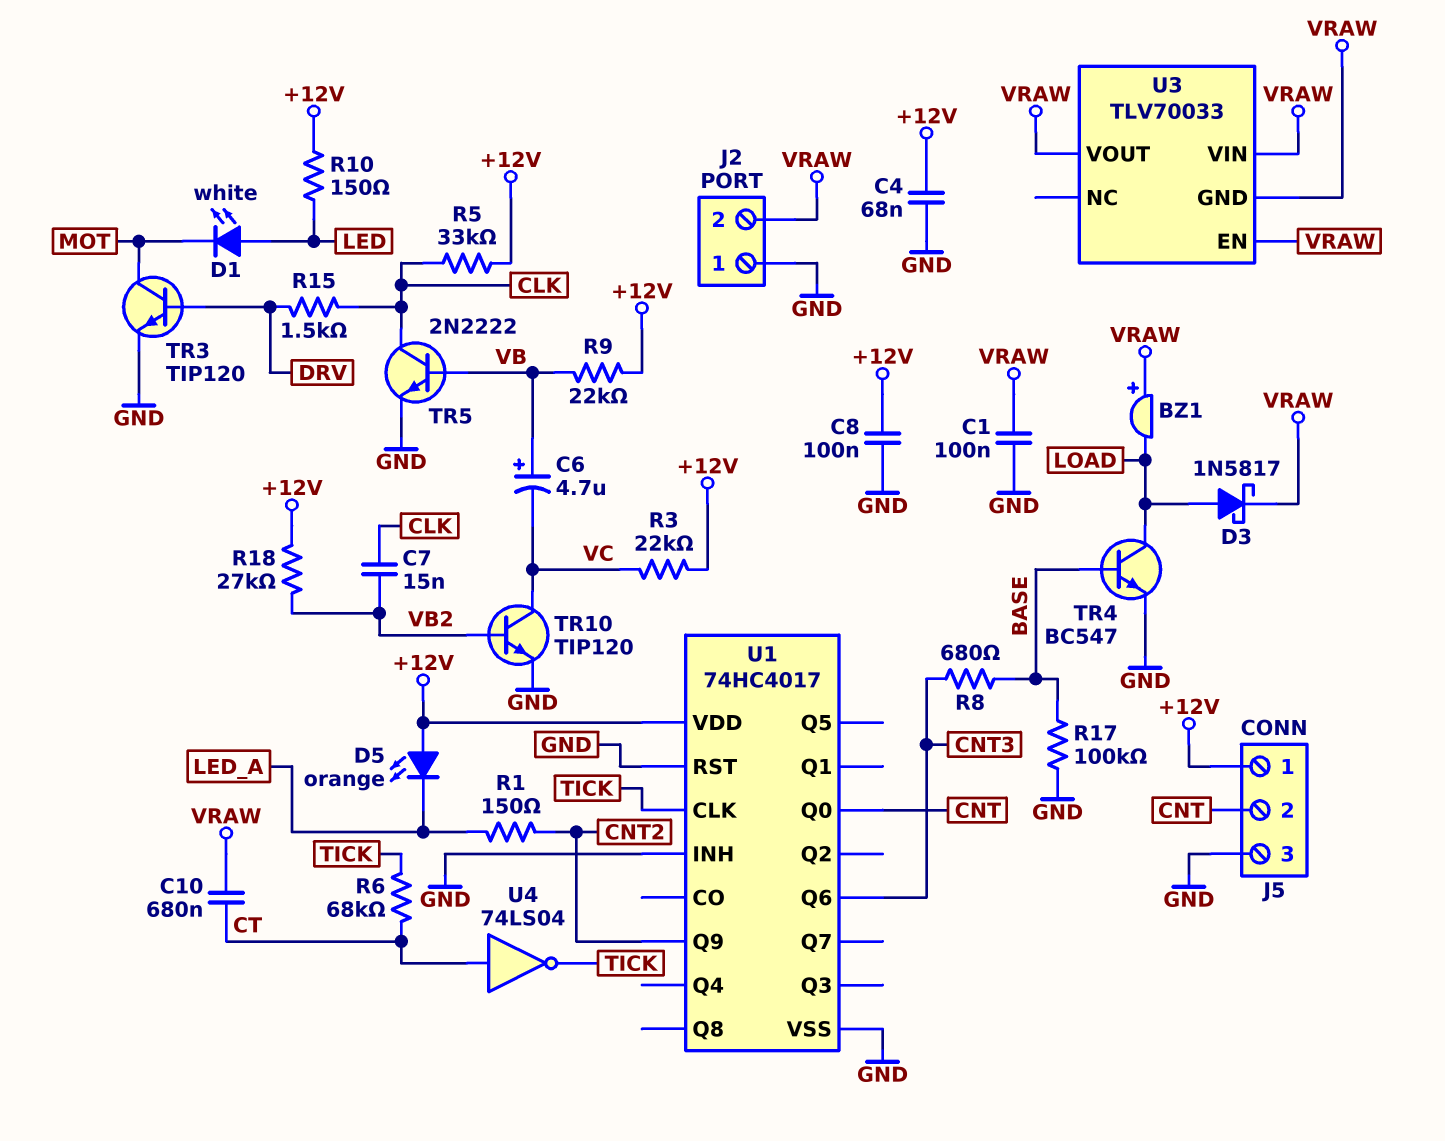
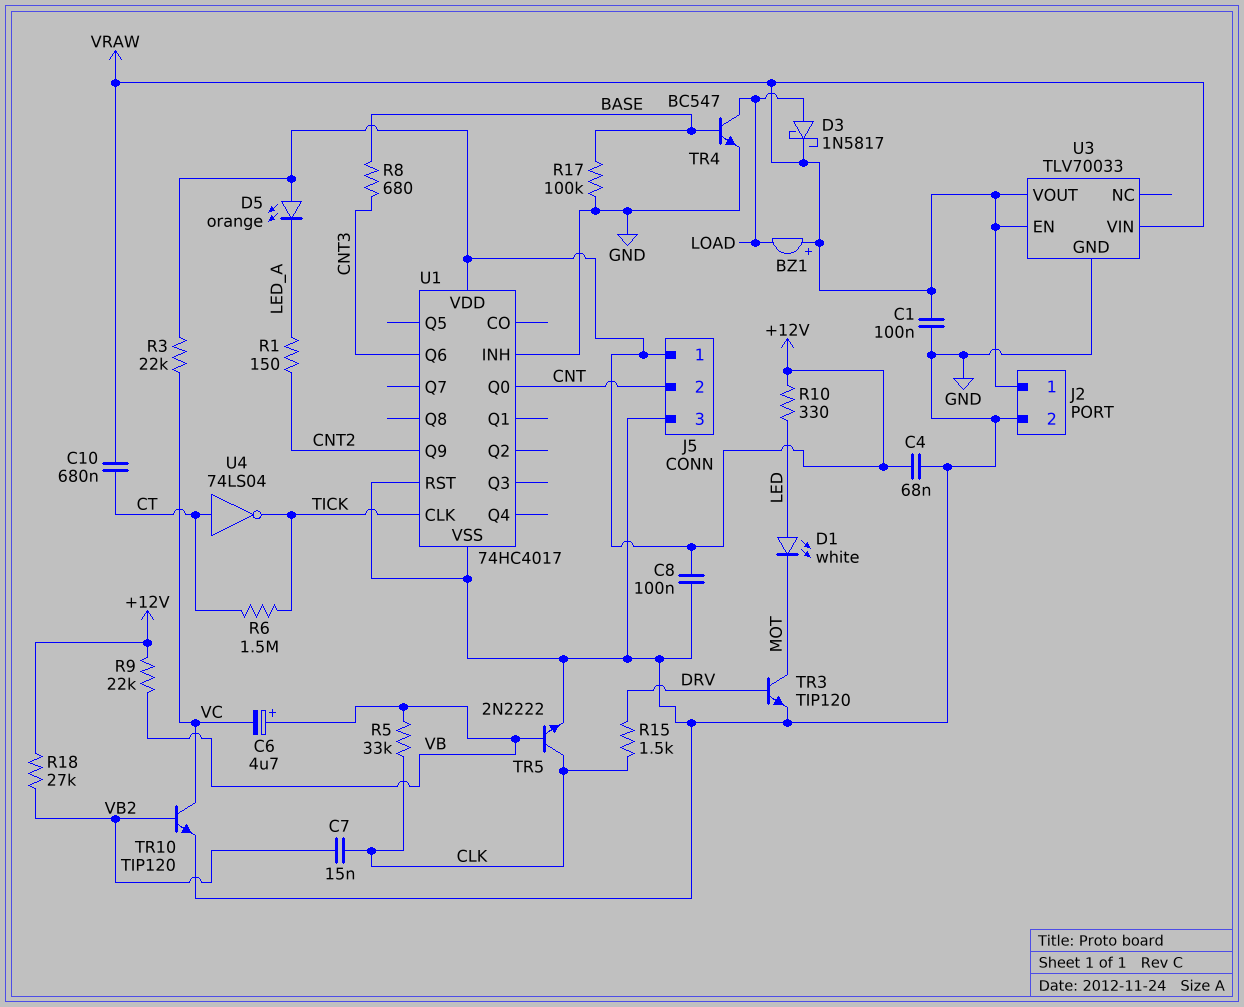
J2 pin 1: GND -> VRAW
J2 pin 2: VRAW -> GND
R5: 33k (+12V, CLK) -> 33k (CLK, VB)
R6: 68k (CT, TICK) -> 1.5M (CT, TICK)
R10: 150 (+12V, LED) -> 330 (+12V, LED)
U3 pin GND: VRAW -> GND

